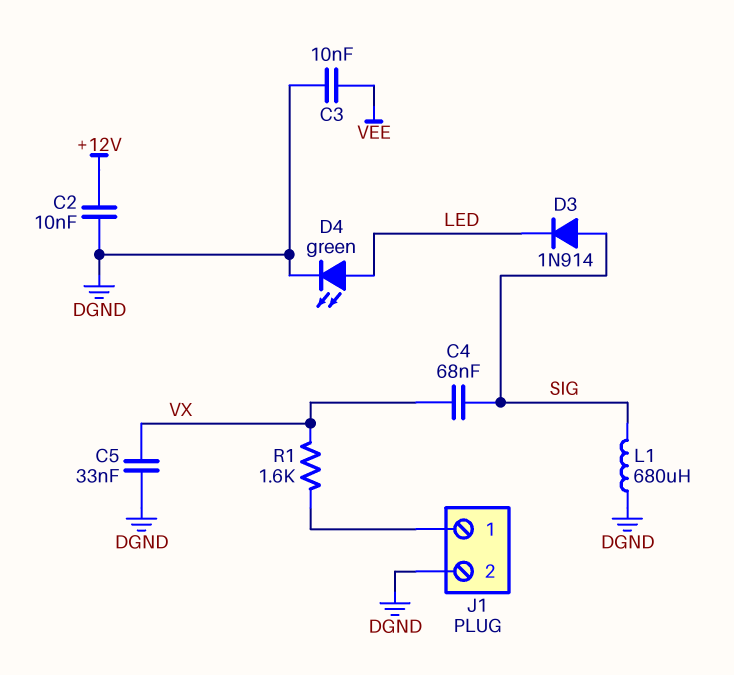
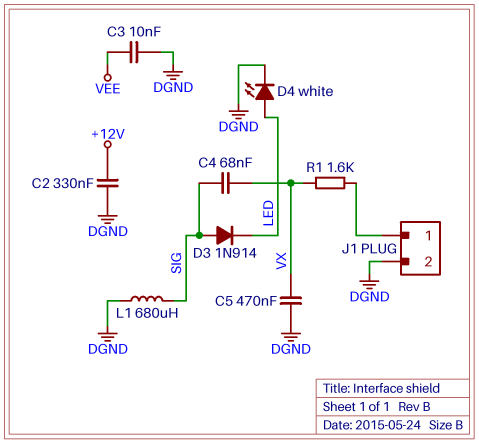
C2: 10nF (+12V, DGND) -> 330nF (+12V, DGND)
C5: 33nF (DGND, VX) -> 470nF (DGND, VX)
D4: LED green (A LED, K DGND) -> LED white (A LED, K DGND)

